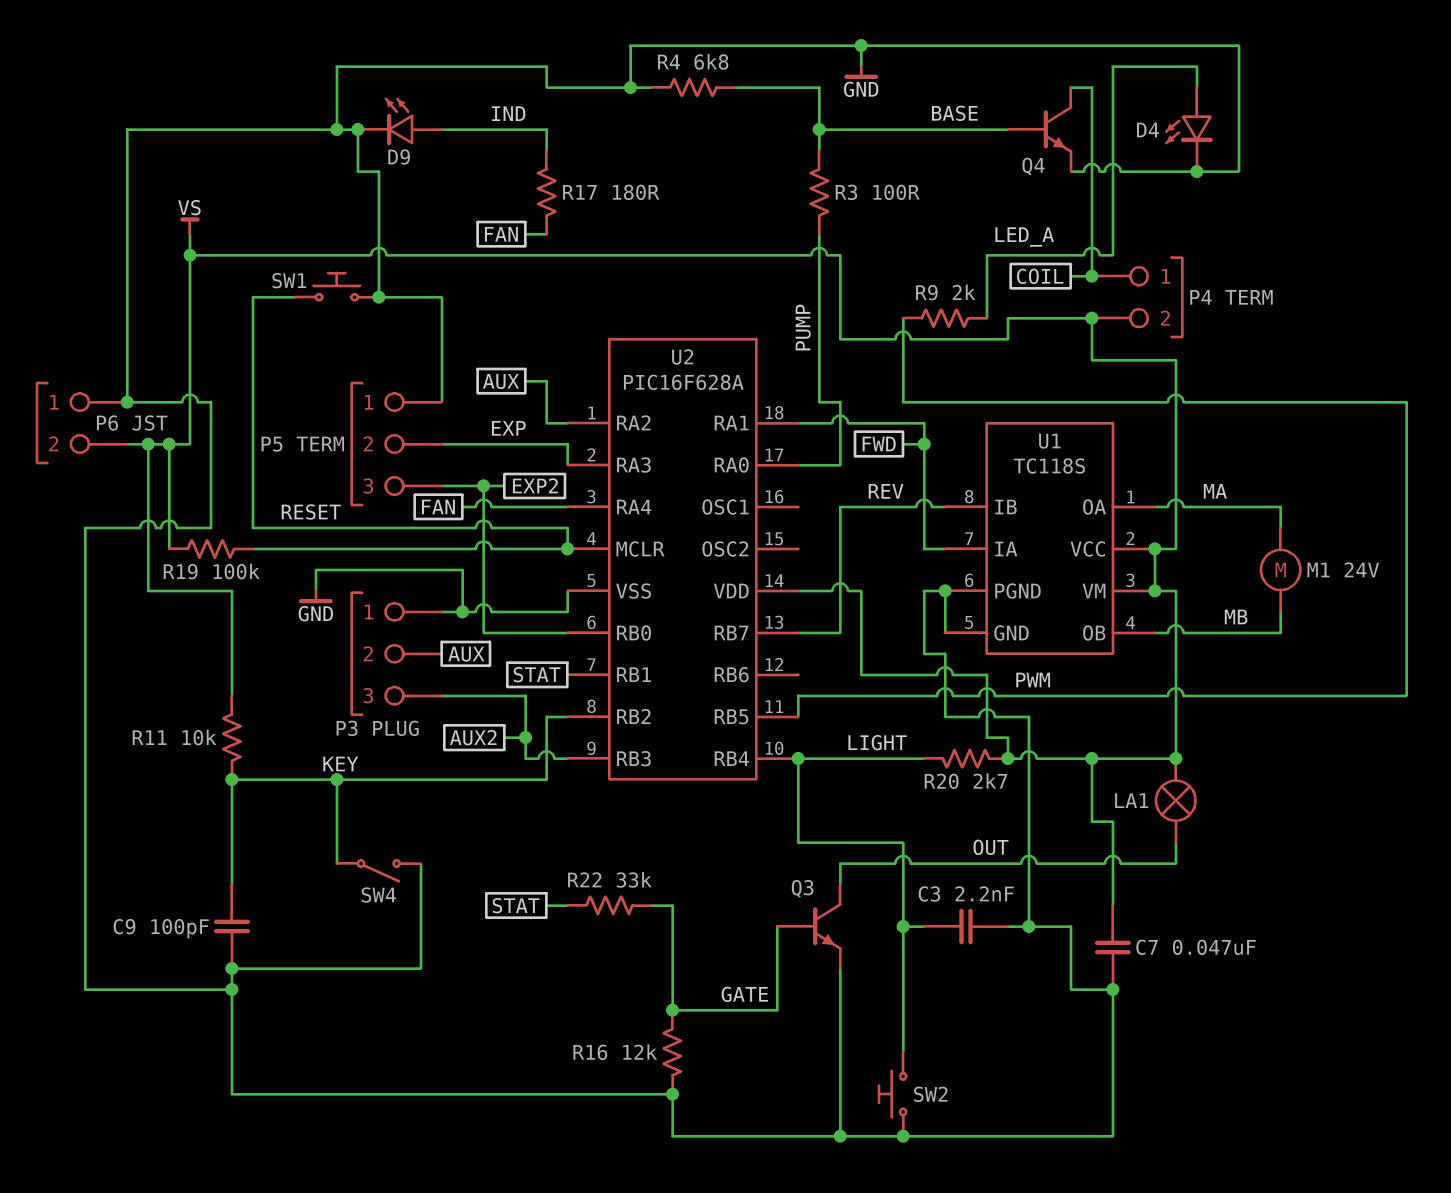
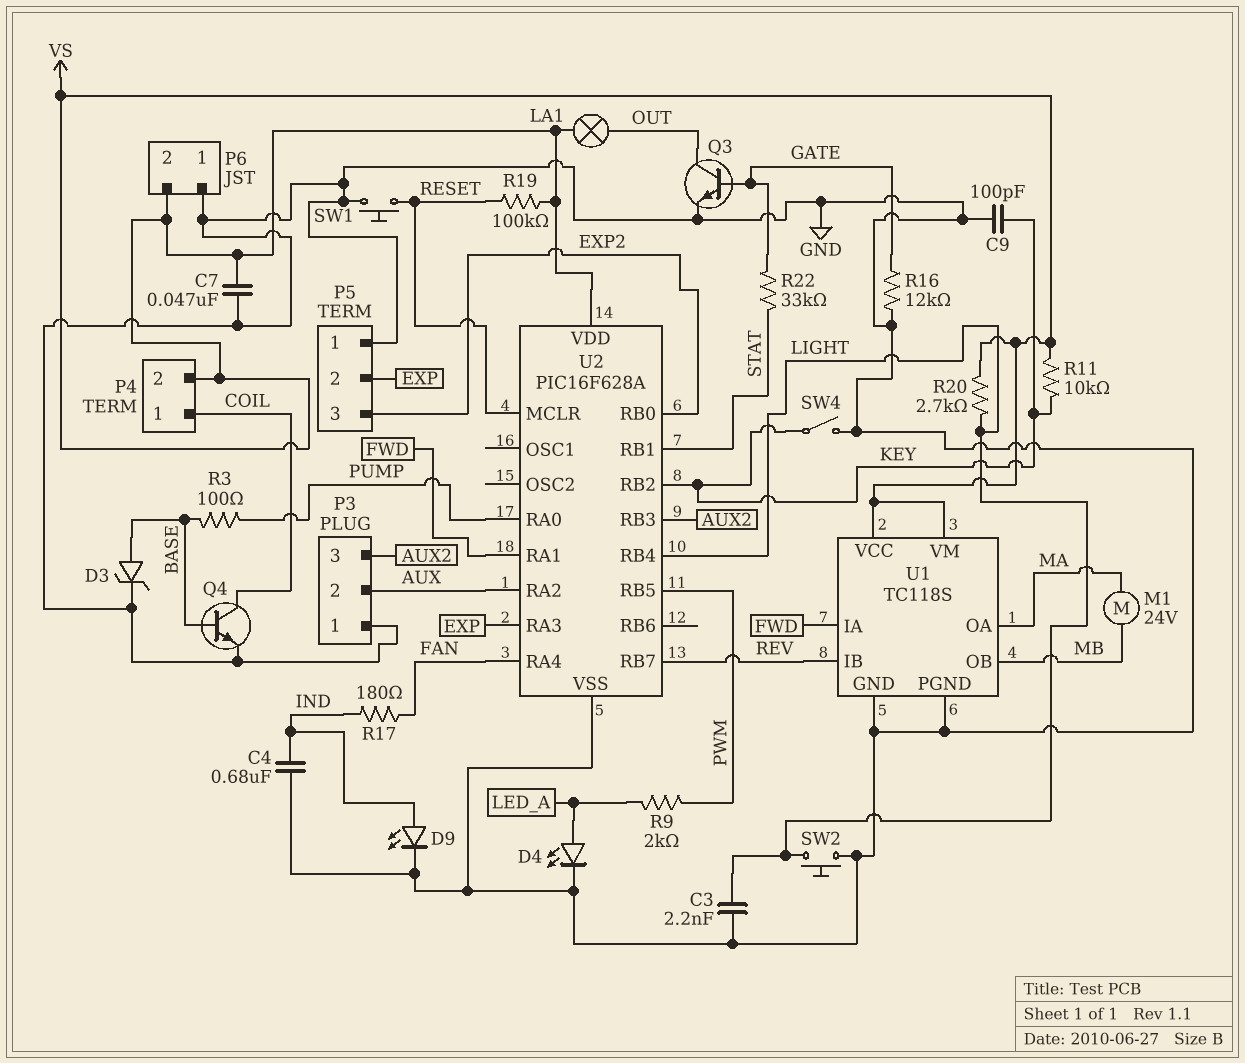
C4: none -> 680nF (GND, IND)
D3: none -> zener (A BASE, K GND)
R4: 6.8k (BASE, GND) -> none

